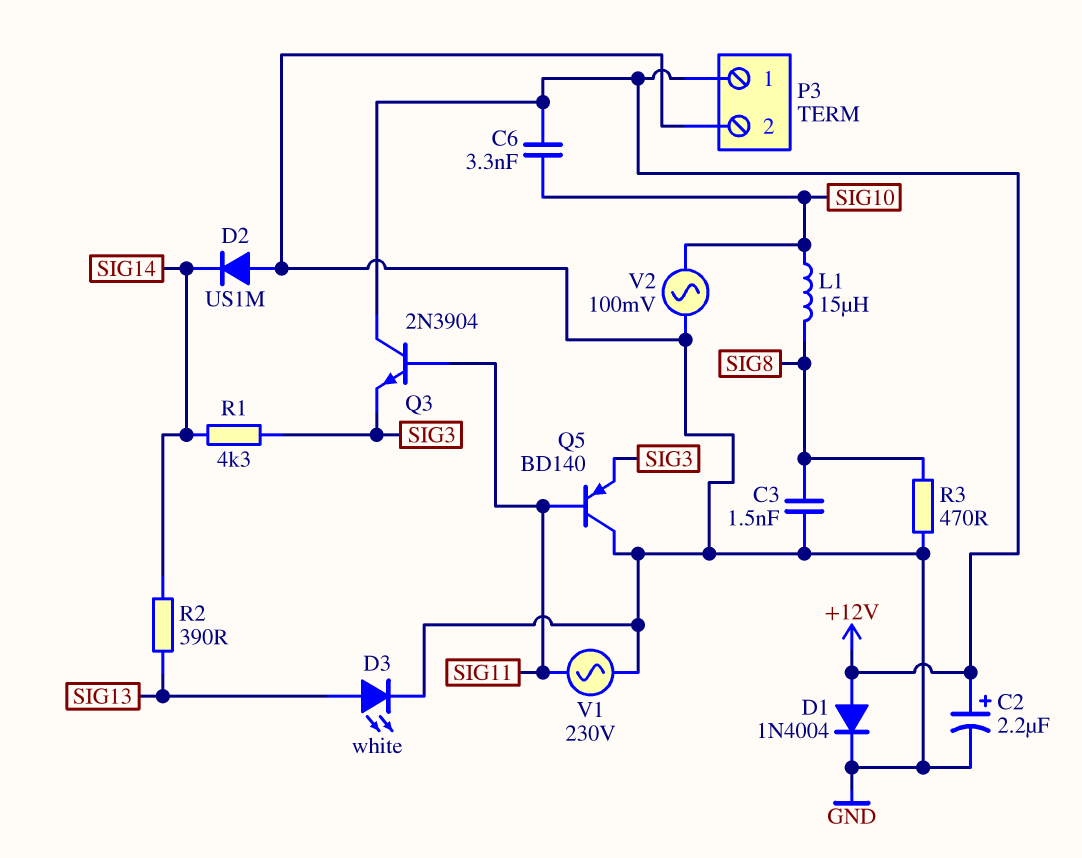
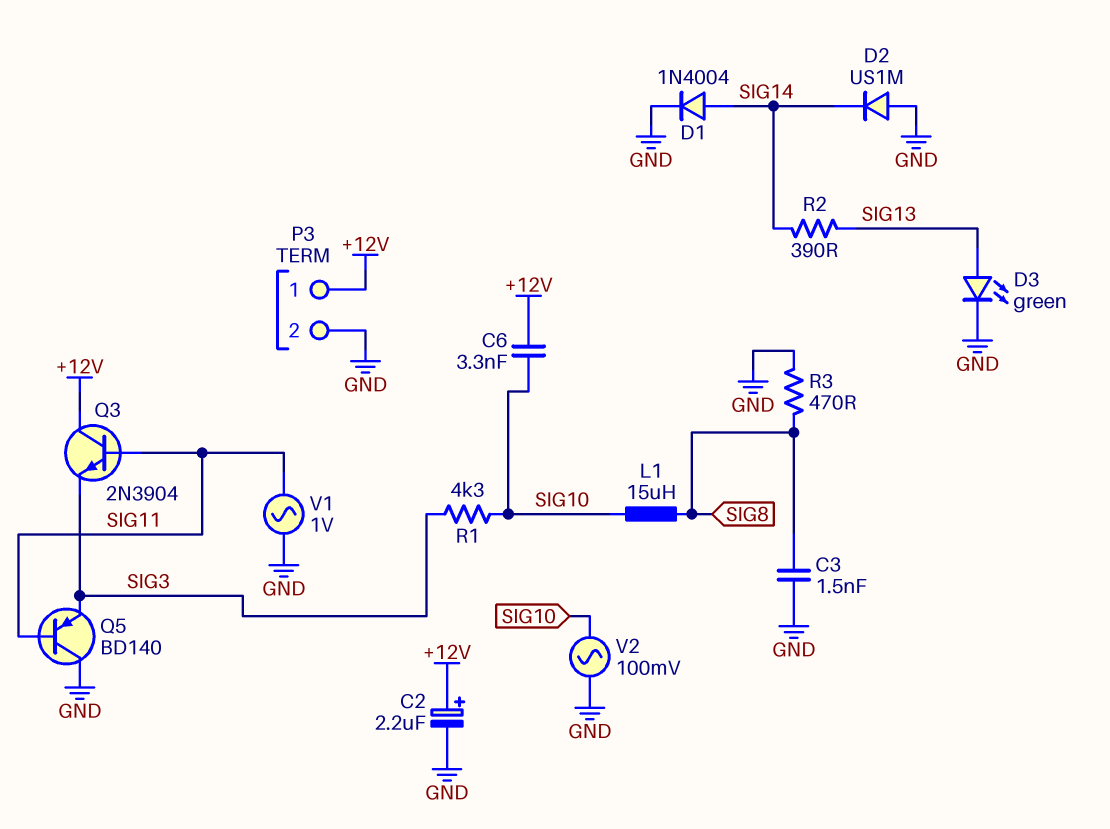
D1: diode 1N4004 (A +12V, K GND) -> diode 1N4004 (A SIG14, K GND)
D3: LED white (A SIG13, K GND) -> LED green (A SIG13, K GND)
R1: 4.3k (SIG3, SIG14) -> 4.3k (SIG3, SIG10)
V1: AC 230V (GND, SIG11) -> AC 1V (GND, SIG11)

